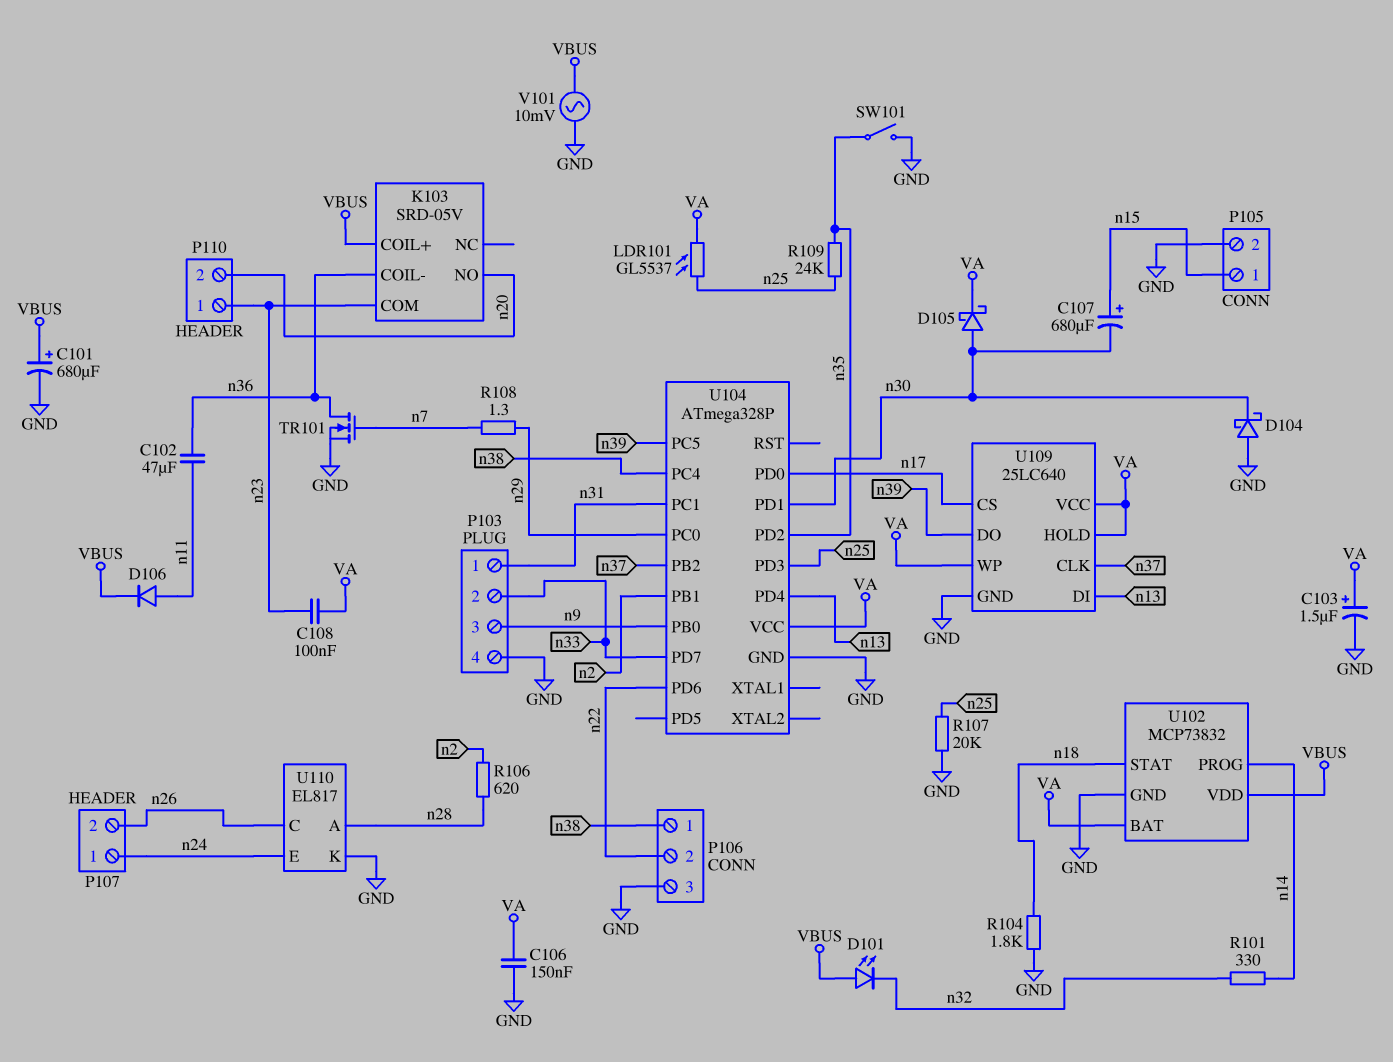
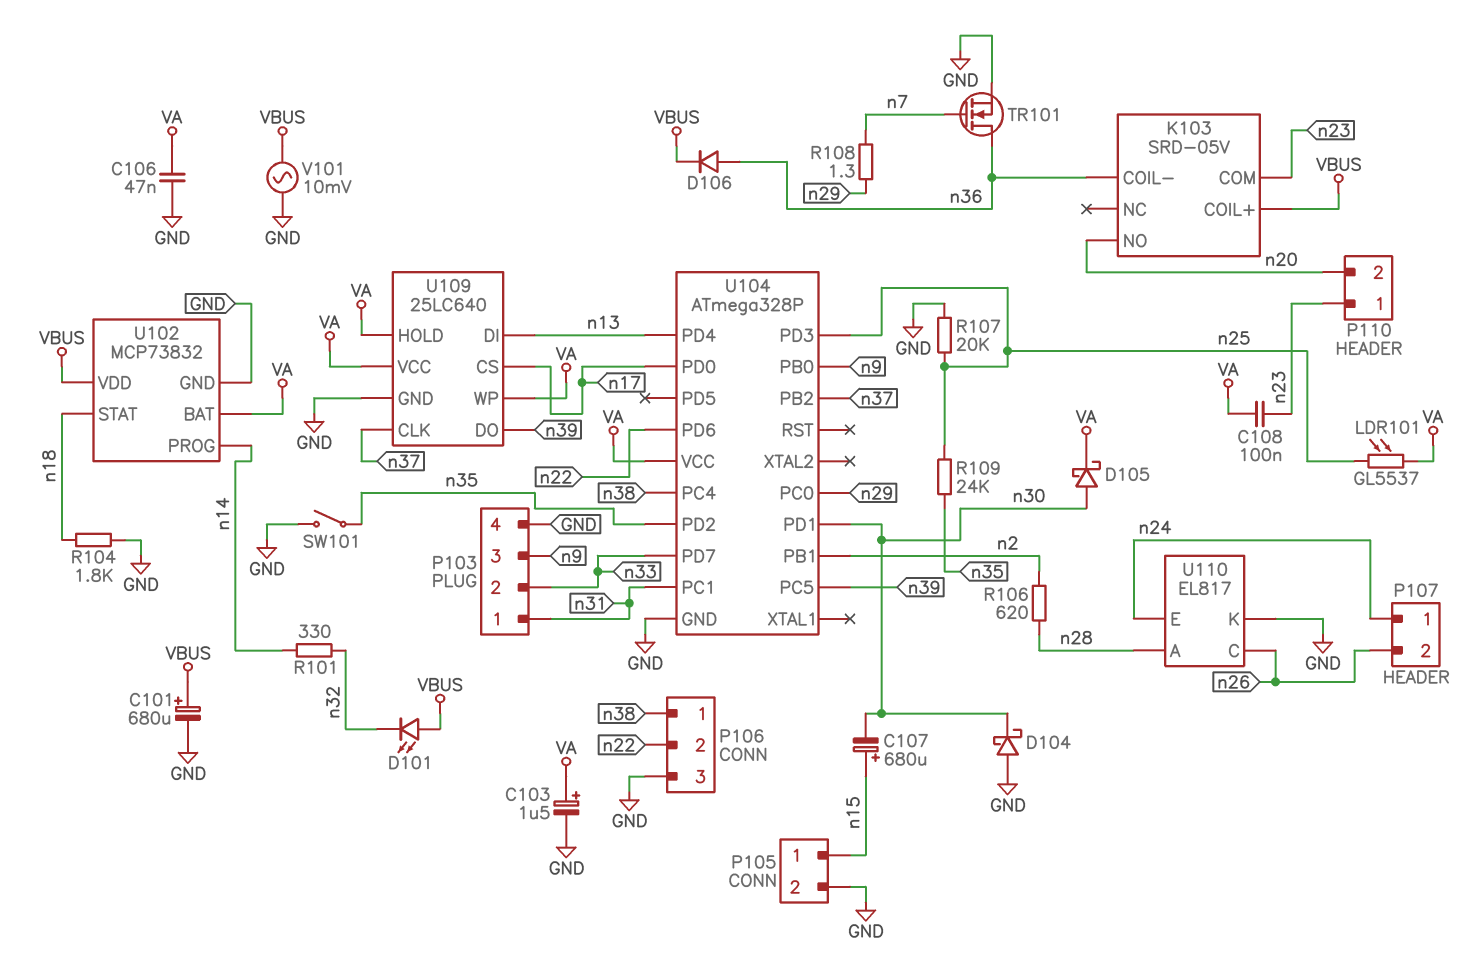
C102: 47uF (n11, n36) -> none
C106: 150nF (GND, VA) -> 47nF (GND, VA)
D106: diode (A n11, K VBUS) -> diode (A n36, K VBUS)

